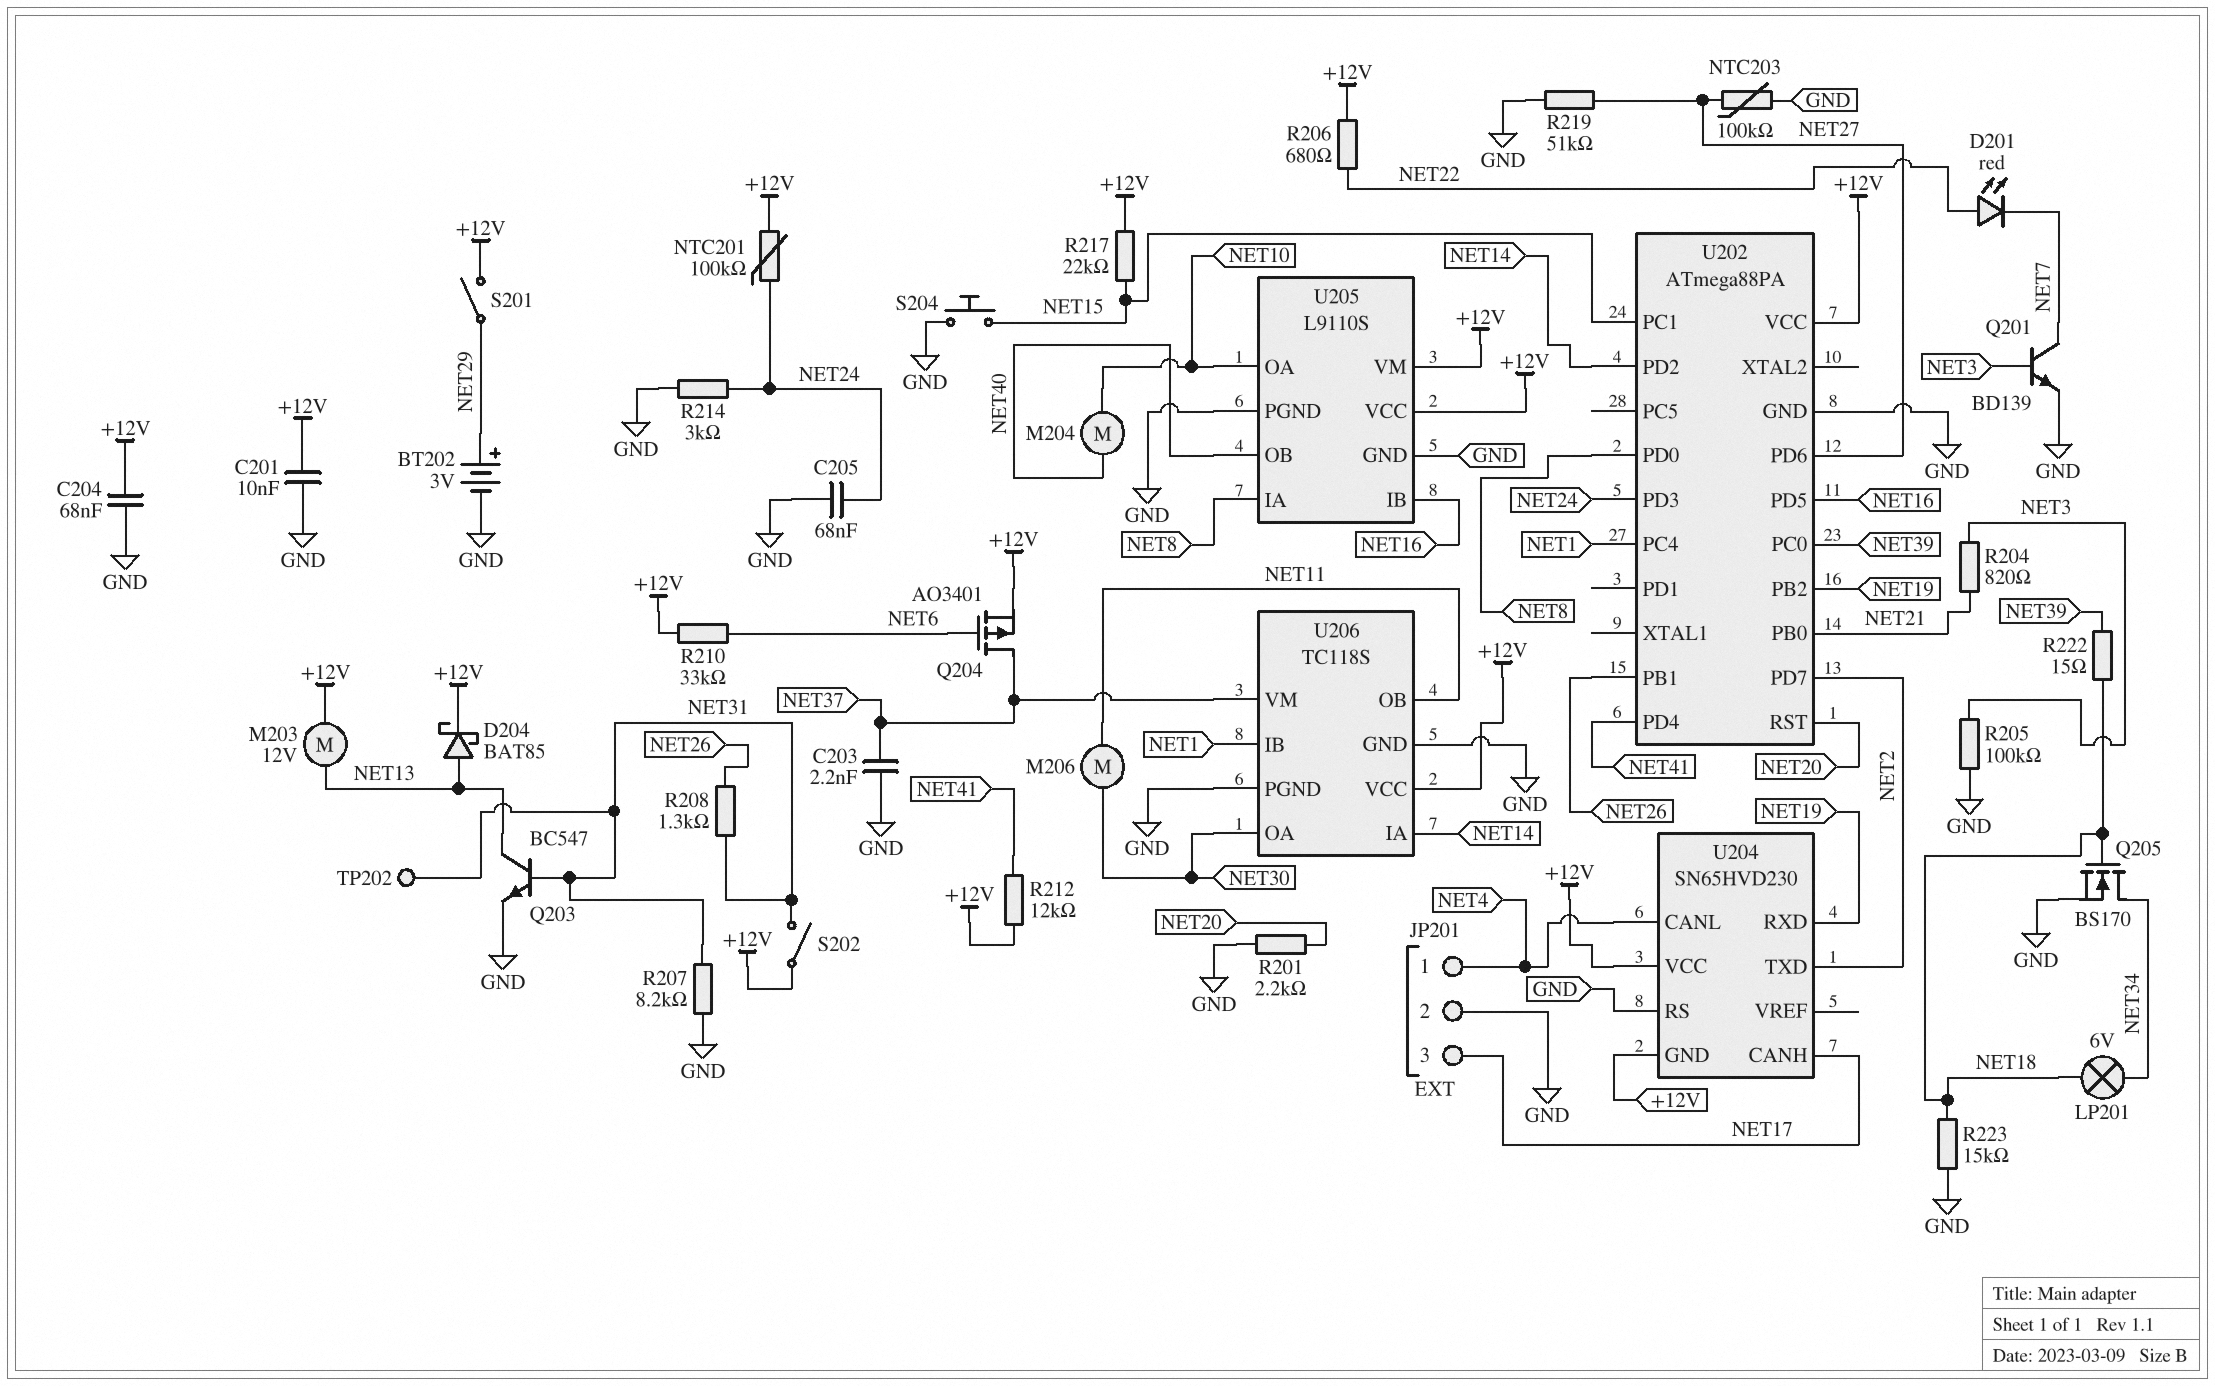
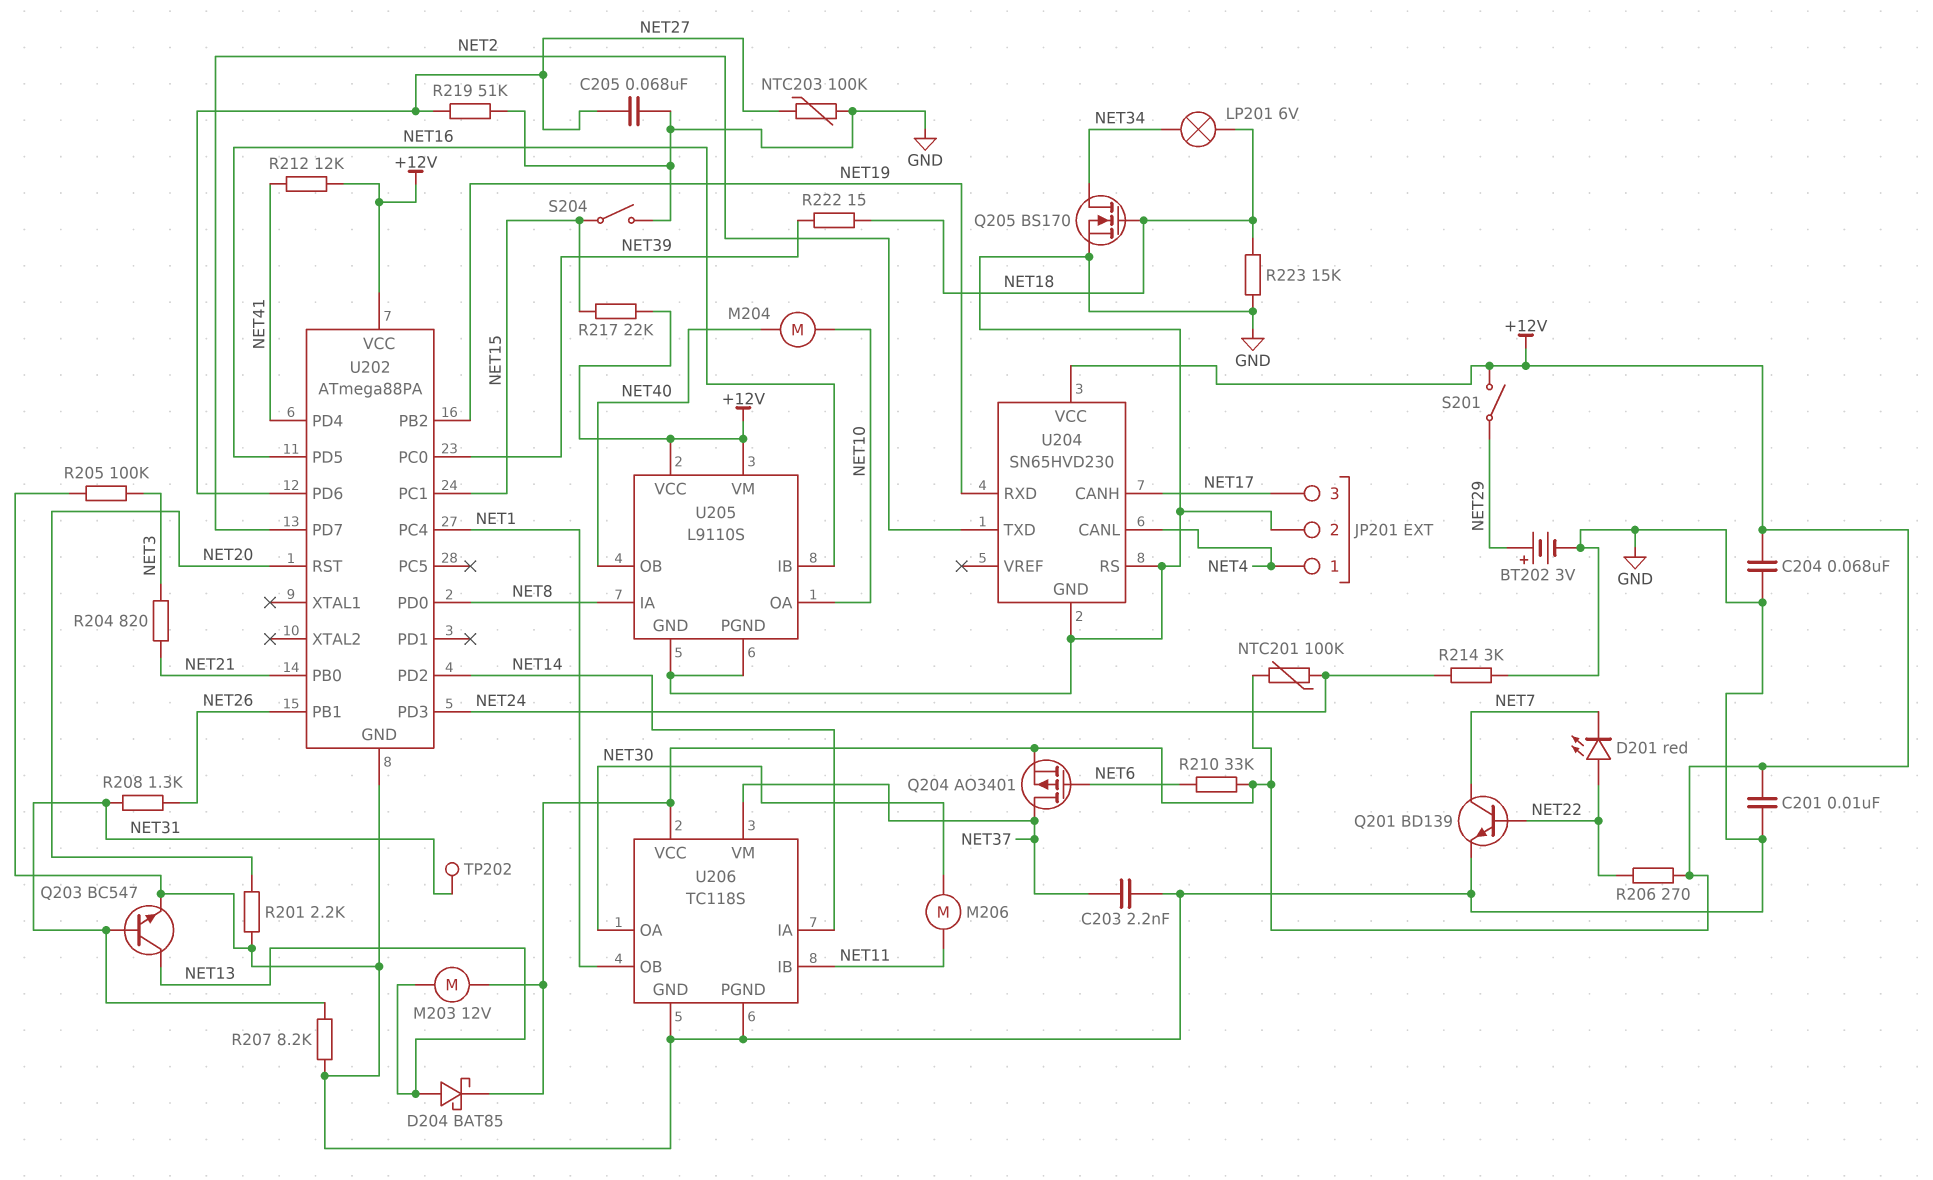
C205: 68nF (GND, NET24) -> 68nF (GND, NET27)
Q201: NPN BD139 (B NET3, C NET7, E GND) -> NPN BD139 (B NET22, C NET7, E GND)
R206: 680 (+12V, NET22) -> 270 (+12V, NET22)
S202: switch (+12V, NET31) -> none
S204: button (GND, NET15) -> switch (GND, NET15)
U204 pin GND: +12V -> GND
U206 pin IB: NET1 -> NET11
U206 pin OB: NET11 -> NET1

